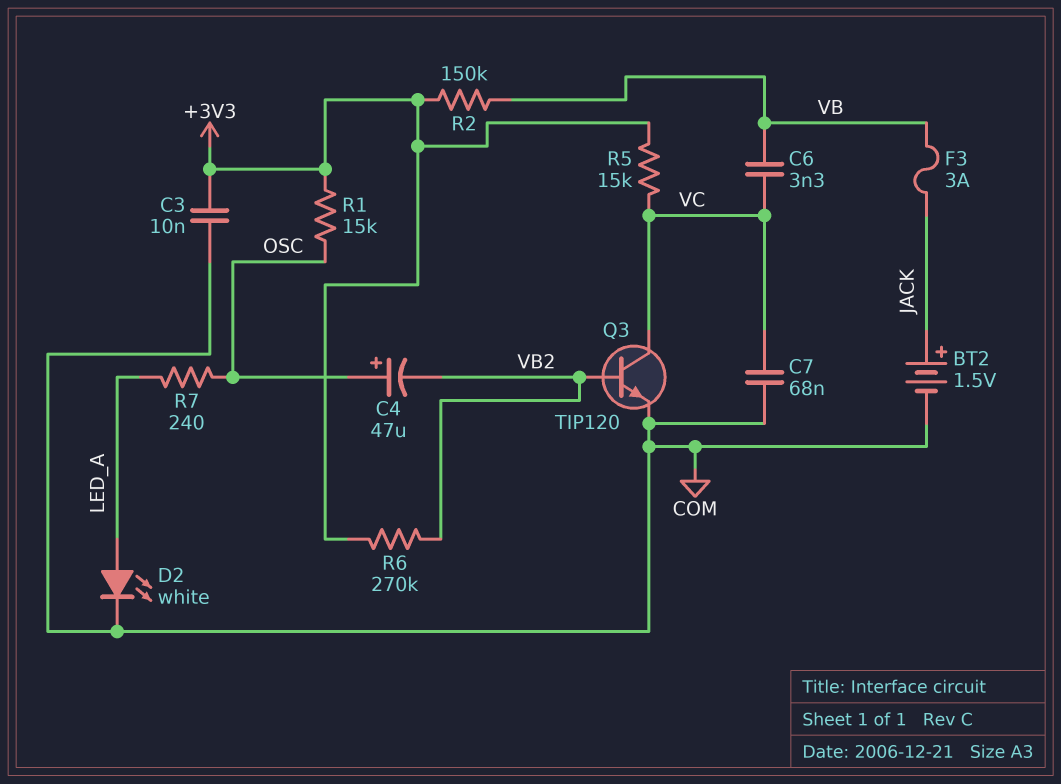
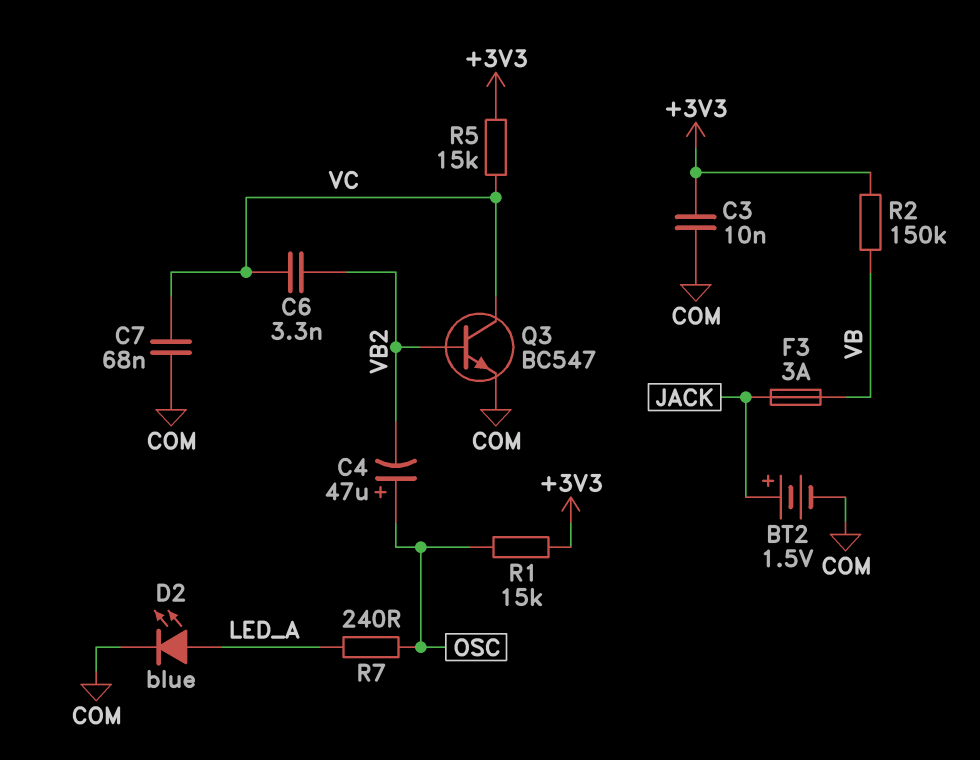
C6: 3.3nF (VB, VC) -> 3.3nF (VB2, VC)
D2: LED white (A LED_A, K COM) -> LED blue (A LED_A, K COM)
Q3: NPN TIP120 (B VB2, C VC, E COM) -> NPN BC547 (B VB2, C VC, E COM)
R6: 270k (+3V3, VB2) -> none

